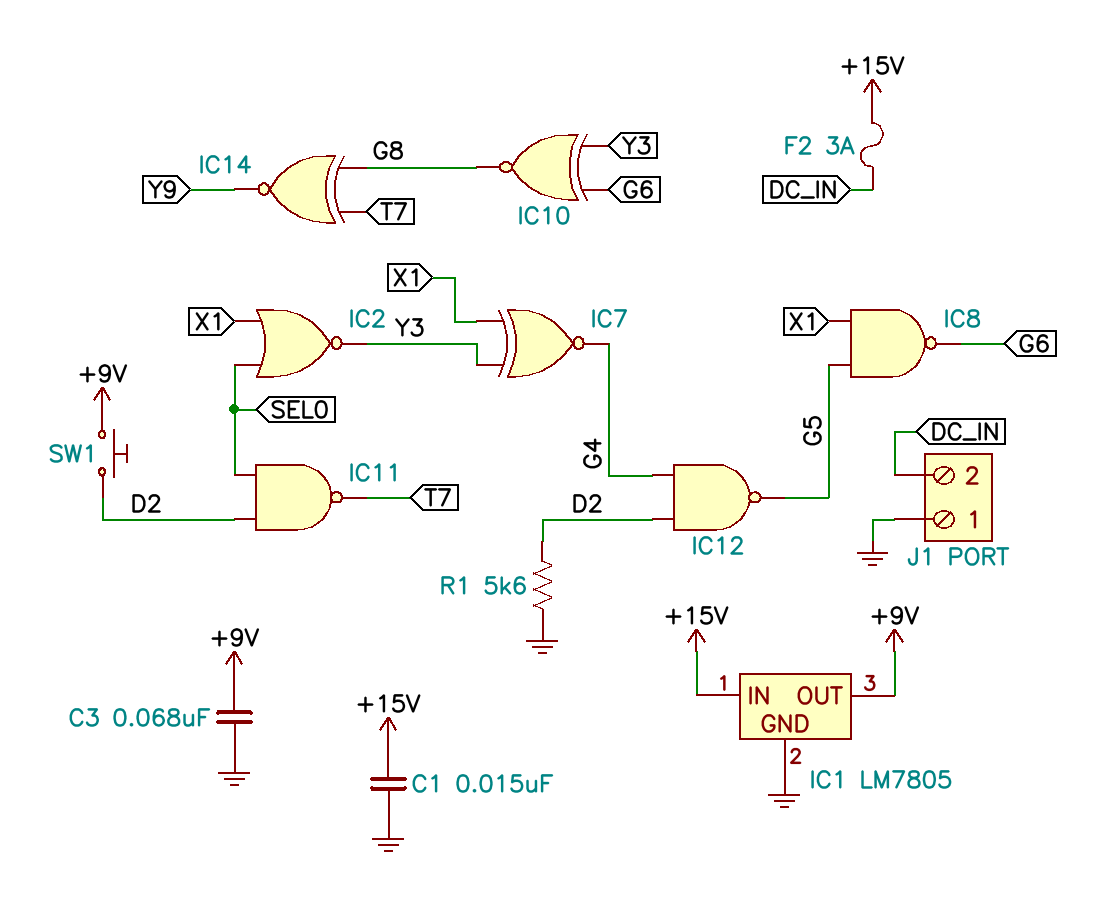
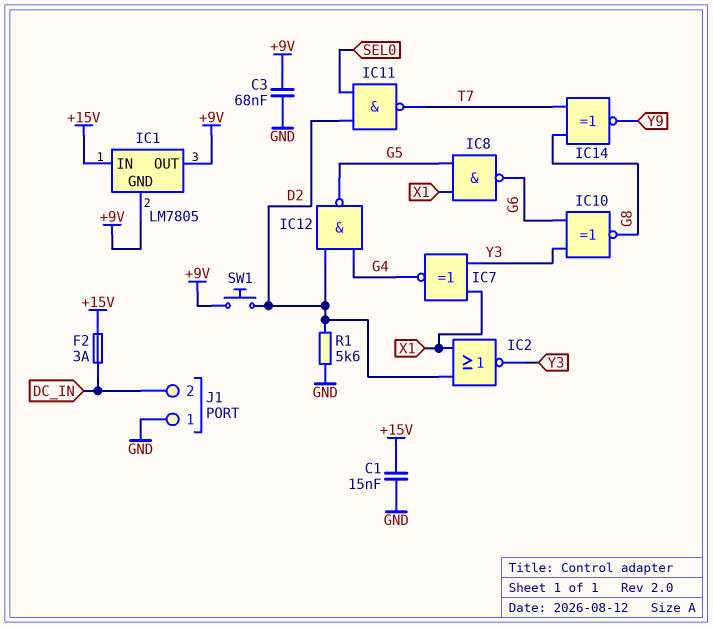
IC1 pin GND: GND -> +9V
IC2: NOR (in SEL0, in X1, out Y3) -> NOR (in D2, in X1, out Y3)

